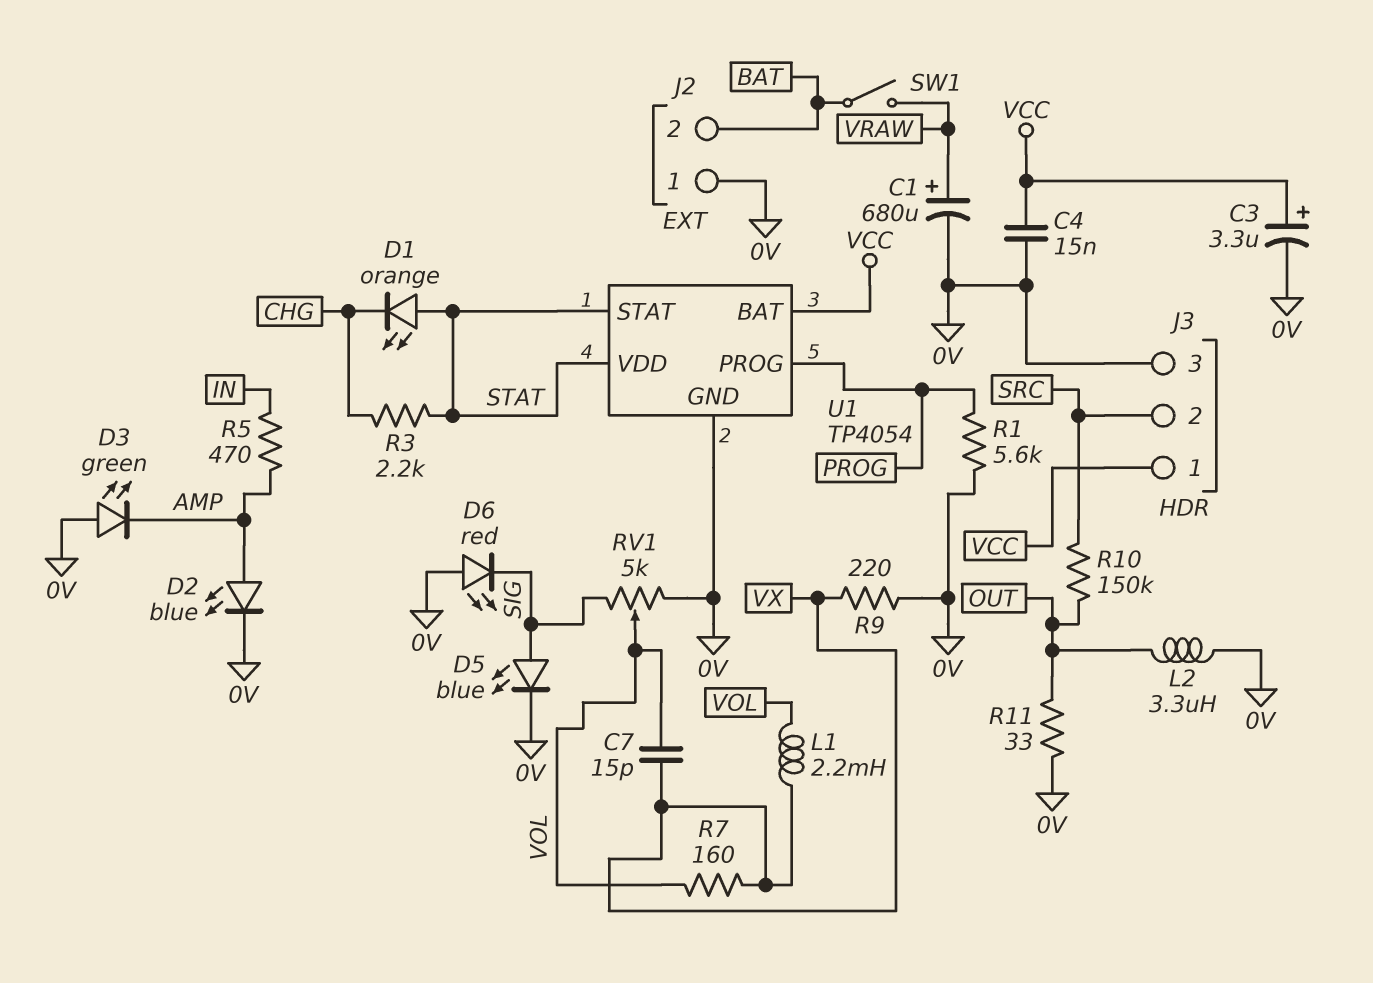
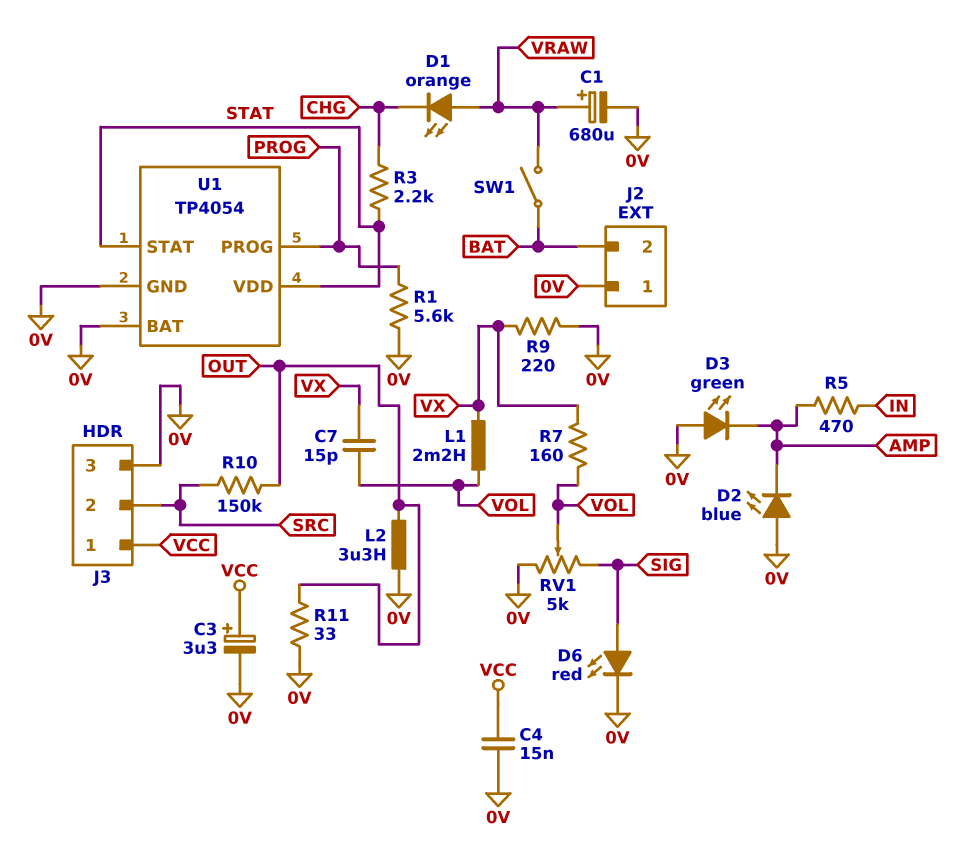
D1: LED orange (A STAT, K CHG) -> LED orange (A VRAW, K CHG)
D2: LED blue (A AMP, K 0V) -> LED blue (A 0V, K AMP)
D5: LED blue (A SIG, K 0V) -> none
D6: LED red (A 0V, K SIG) -> LED red (A SIG, K 0V)
U1 pin BAT: VCC -> 0V

